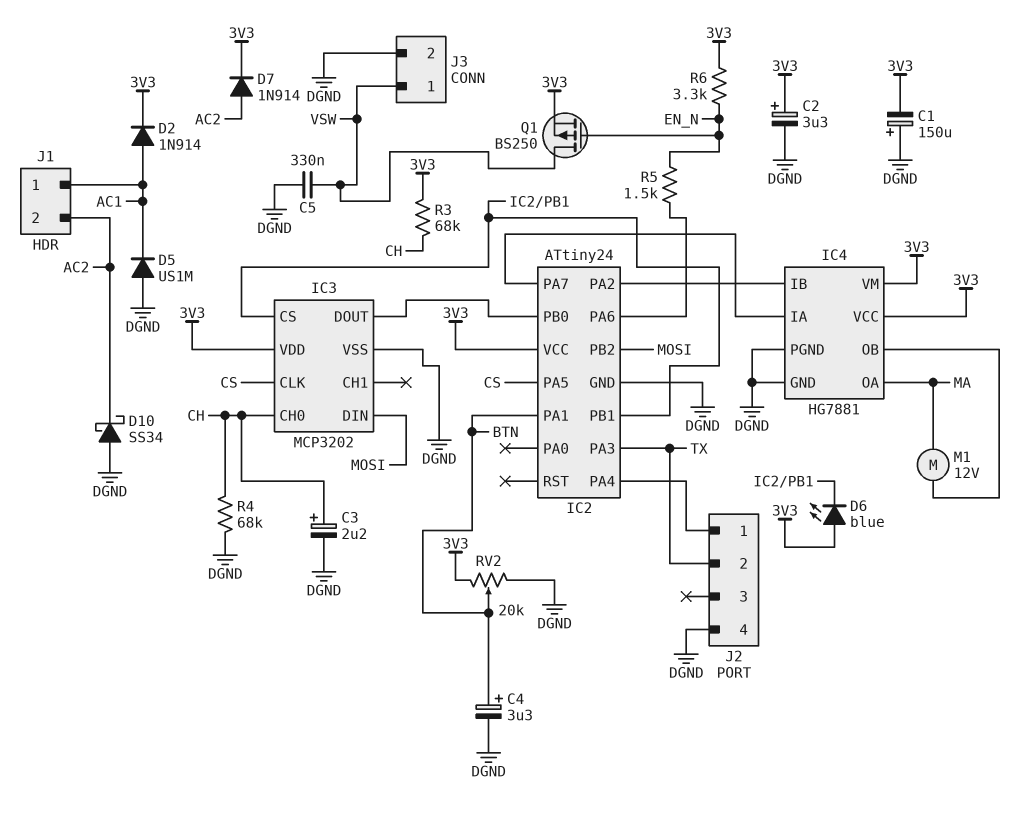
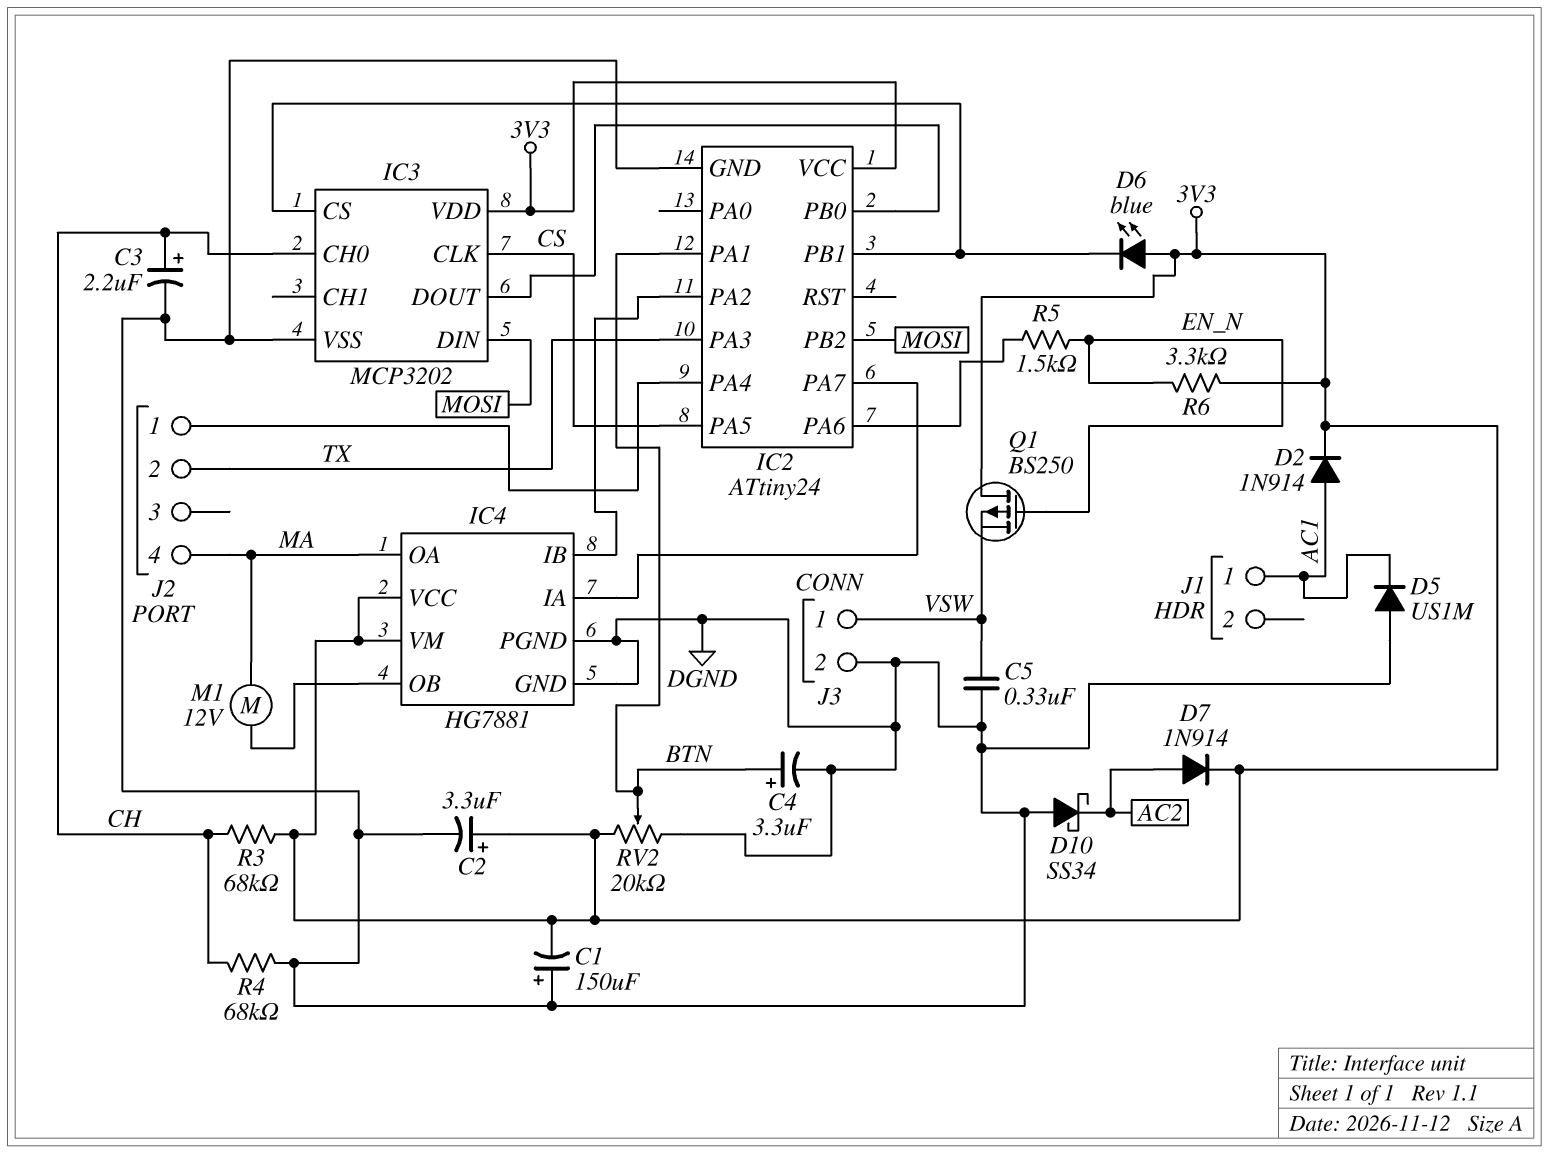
J1 pin 2: AC2 -> none
J2 pin 4: DGND -> MA
Q1: PMOS BS250 (G EN_N, D VSW, S 3V3) -> PMOS BS250 (G EN_N, D 3V3, S VSW)

